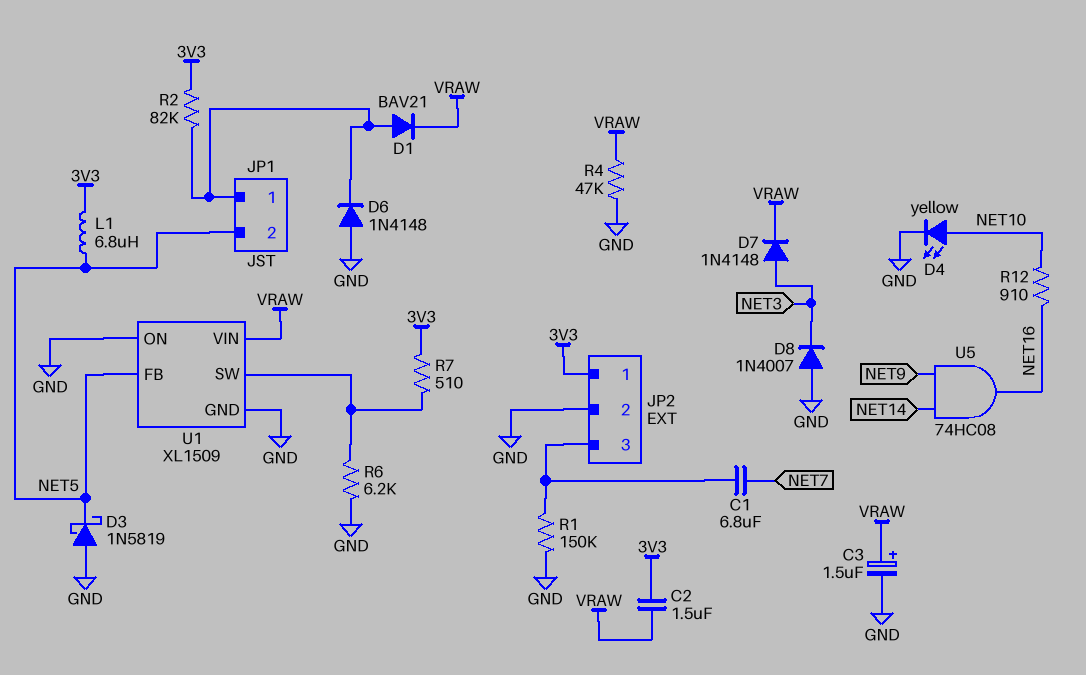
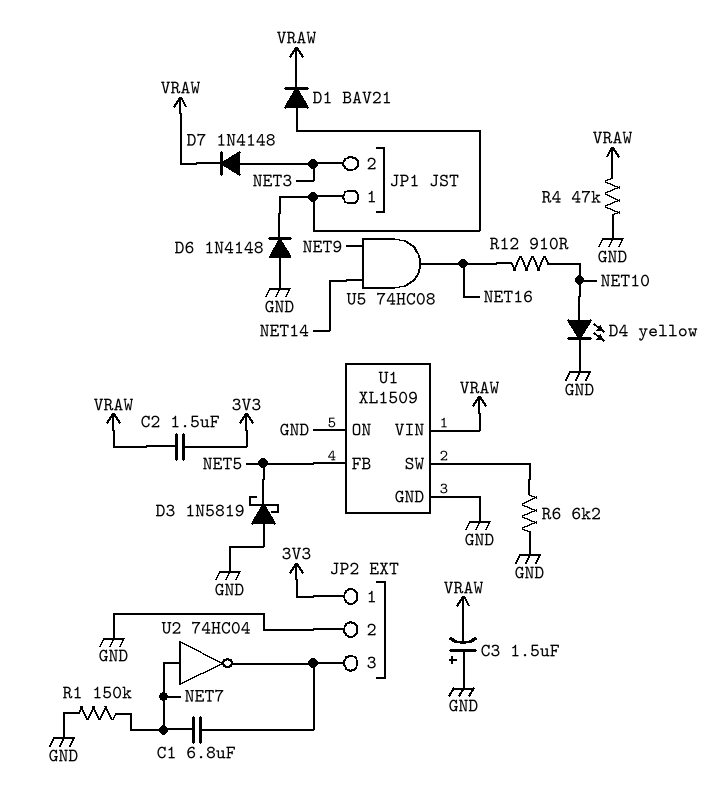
C3: 1.5uF (plus VRAW, minus GND) -> 1.5uF (plus GND, minus VRAW)
D8: diode 1N4007 (A GND, K NET3) -> none
JP1 pin 2: NET5 -> NET3
L1: 6.8uH (3V3, NET5) -> none
R1: 150k (GND, JP2/3) -> 150k (GND, NET7)
R2: 82k (3V3, JP1/1) -> none
R7: 510 (3V3, U1/SW) -> none
U2: none -> NOT 74HC04 (in NET7, out JP2/3)

